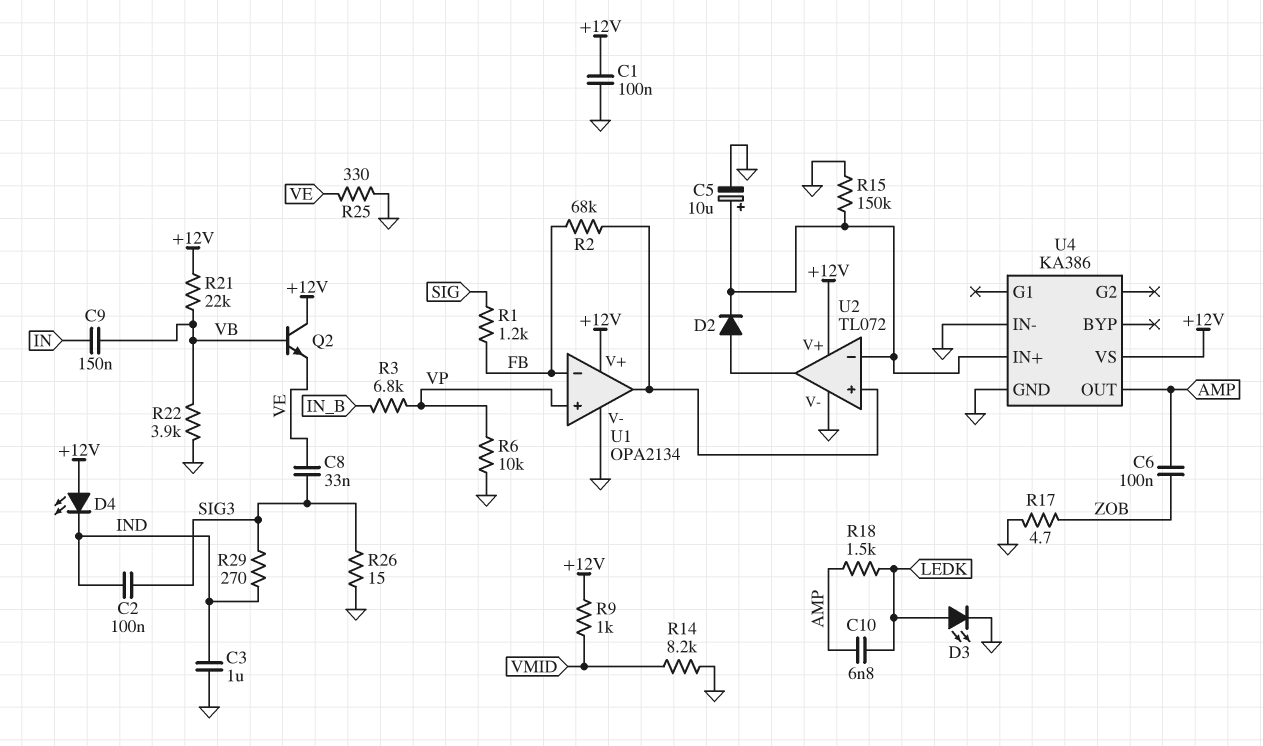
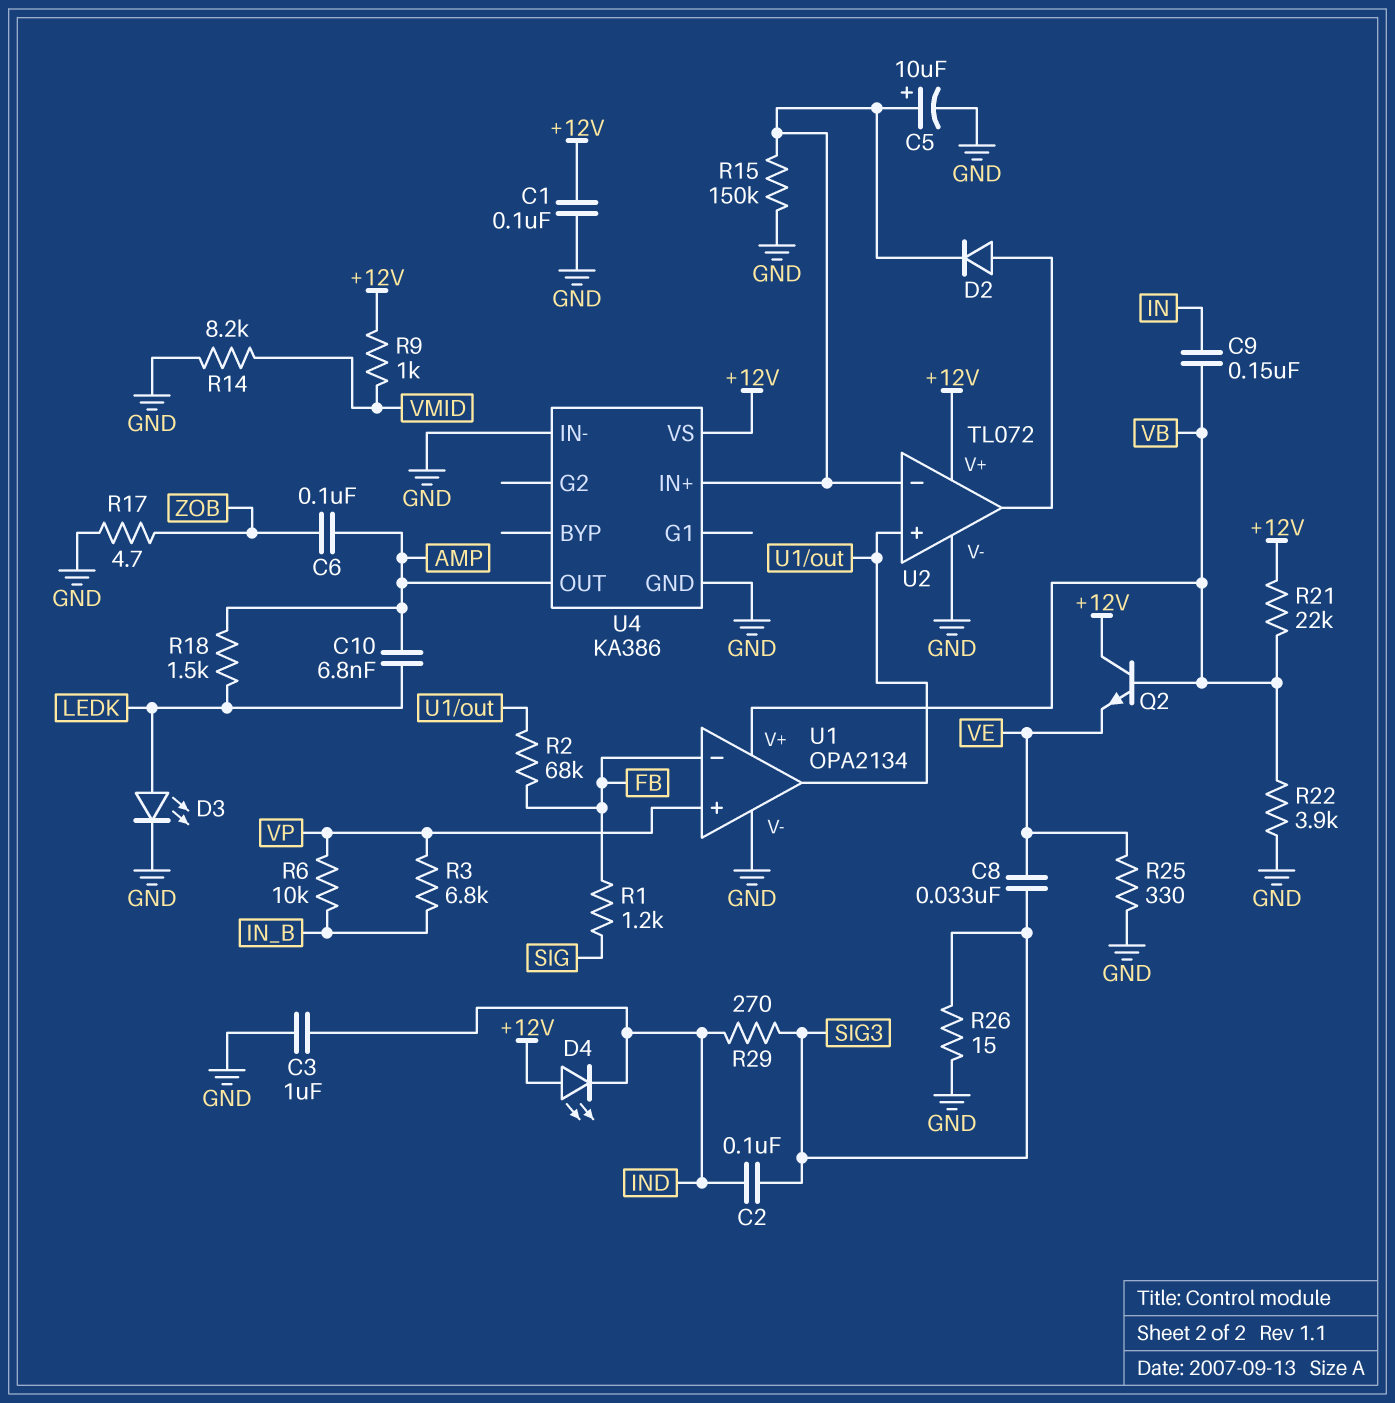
R6: 10k (GND, VP) -> 10k (IN_B, VP)
U1 pin V+: +12V -> VB

